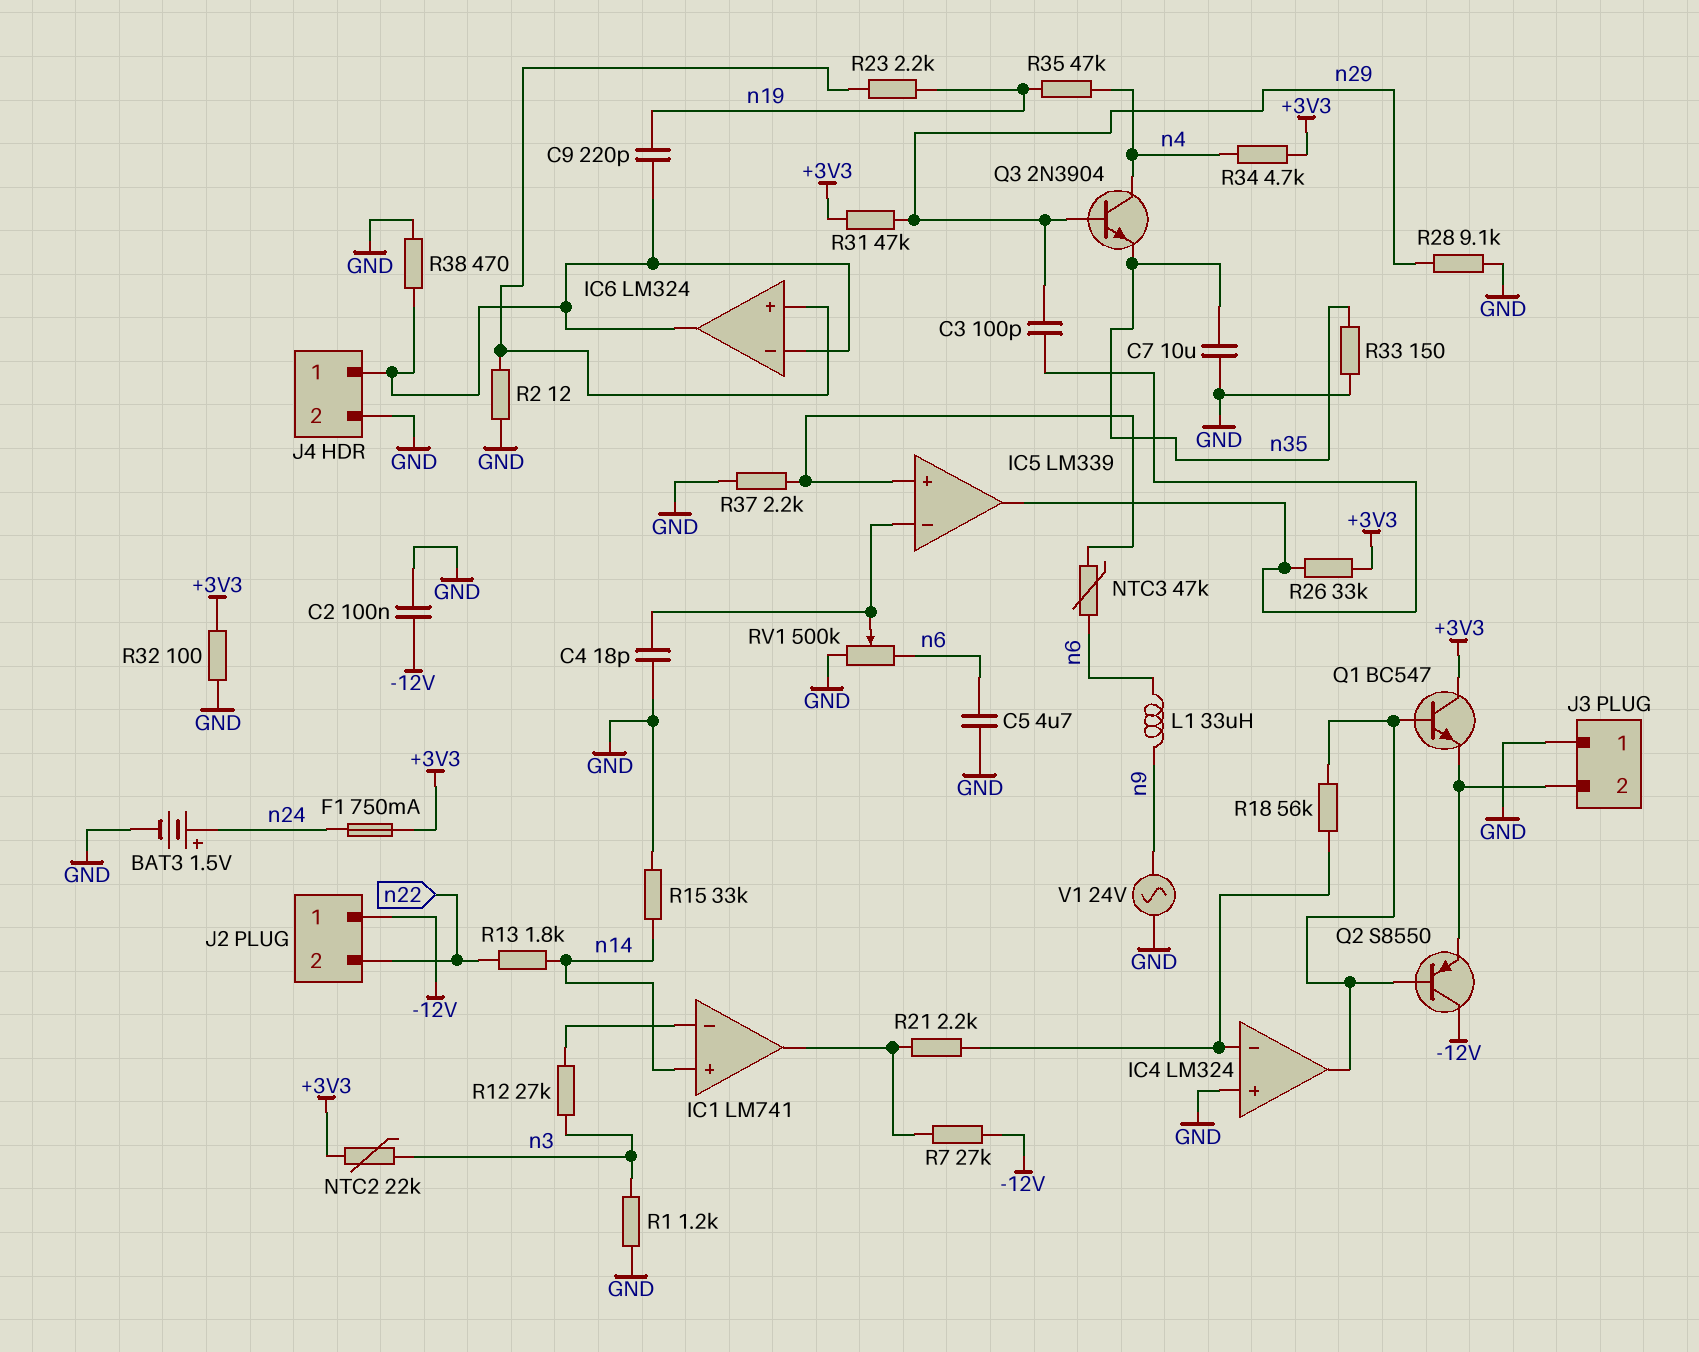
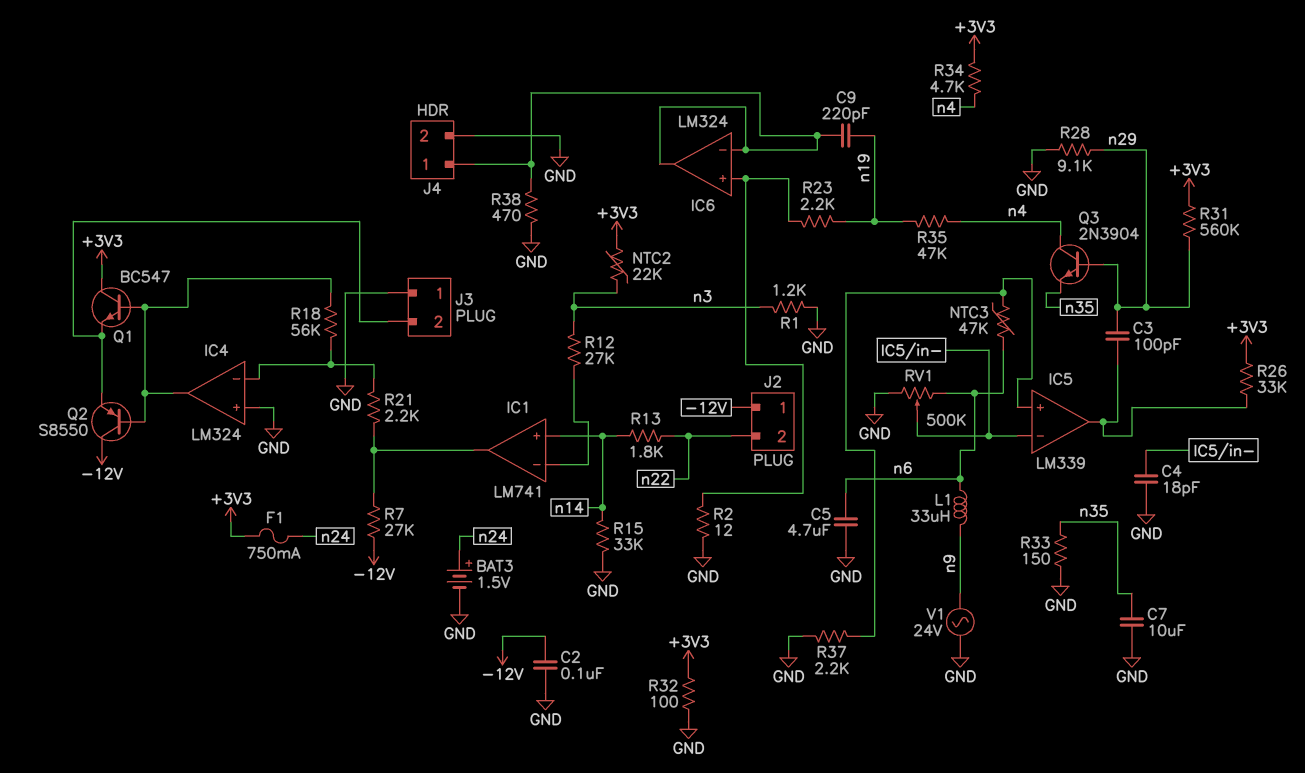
R31: 47k (+3V3, n29) -> 560k (+3V3, n29)

